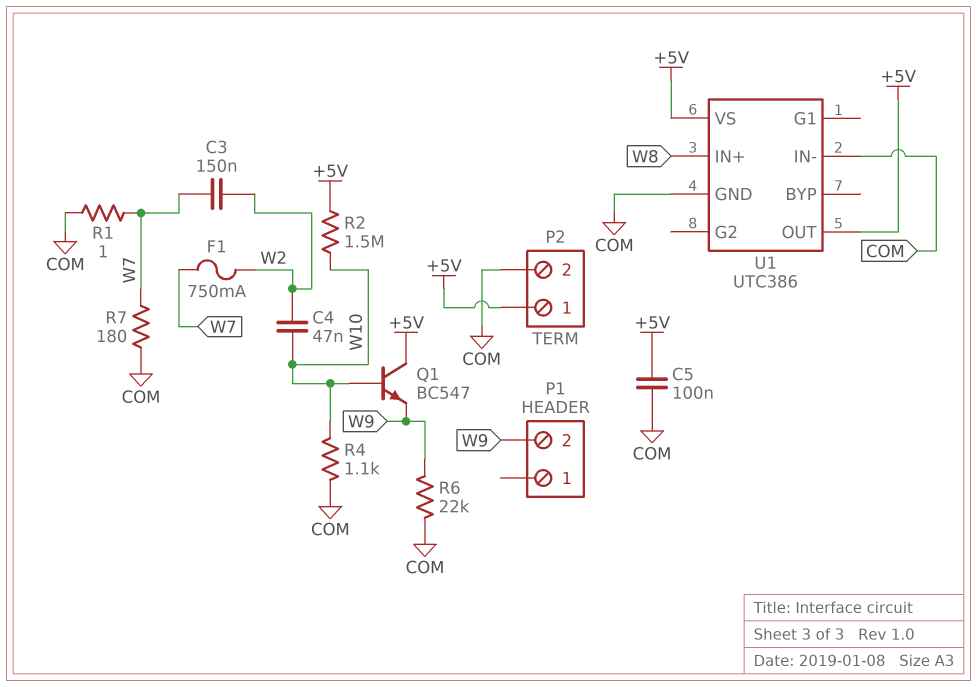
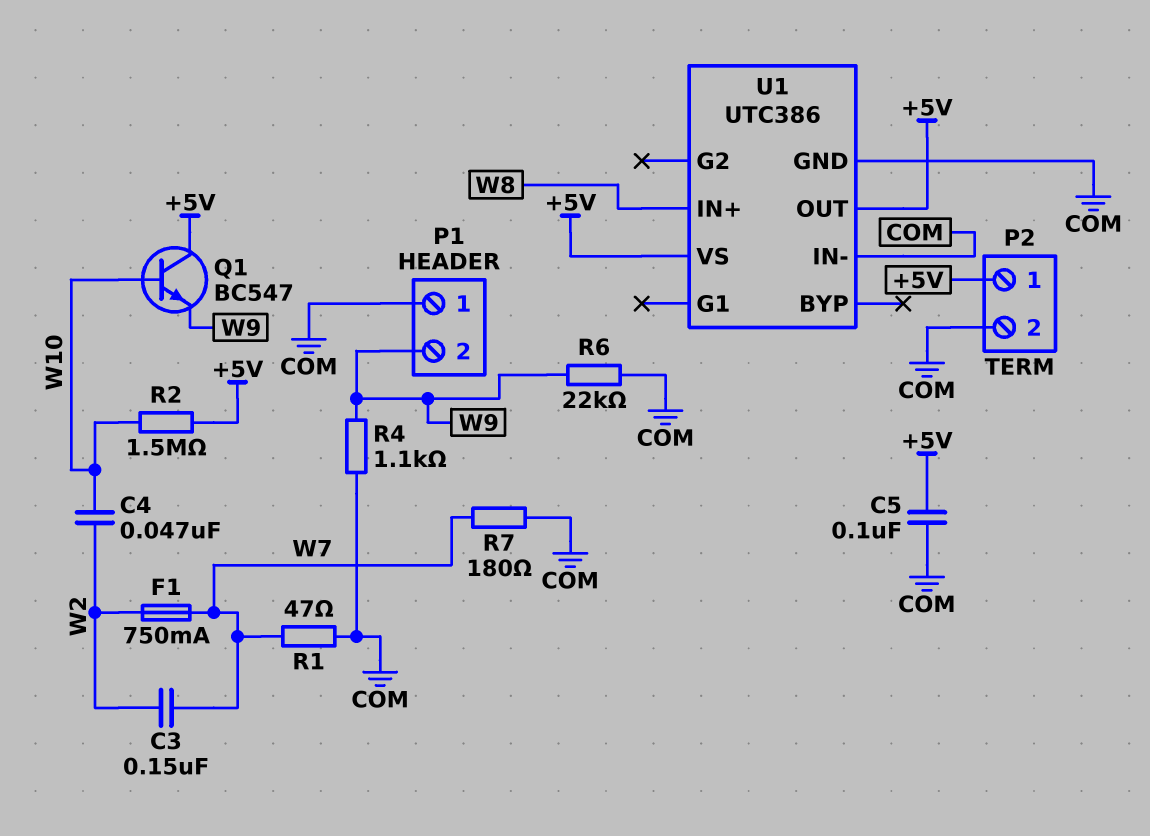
P1 pin 1: none -> COM
R1: 1 (COM, W7) -> 47 (COM, W7)
R4: 1.1k (COM, W10) -> 1.1k (COM, W9)

